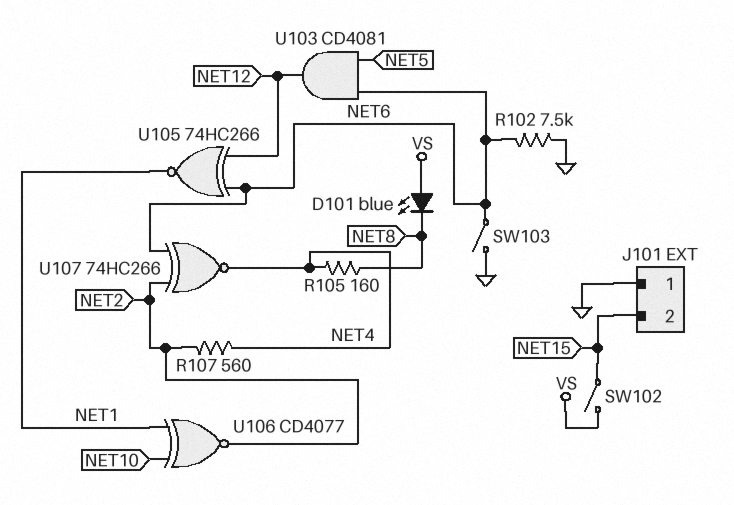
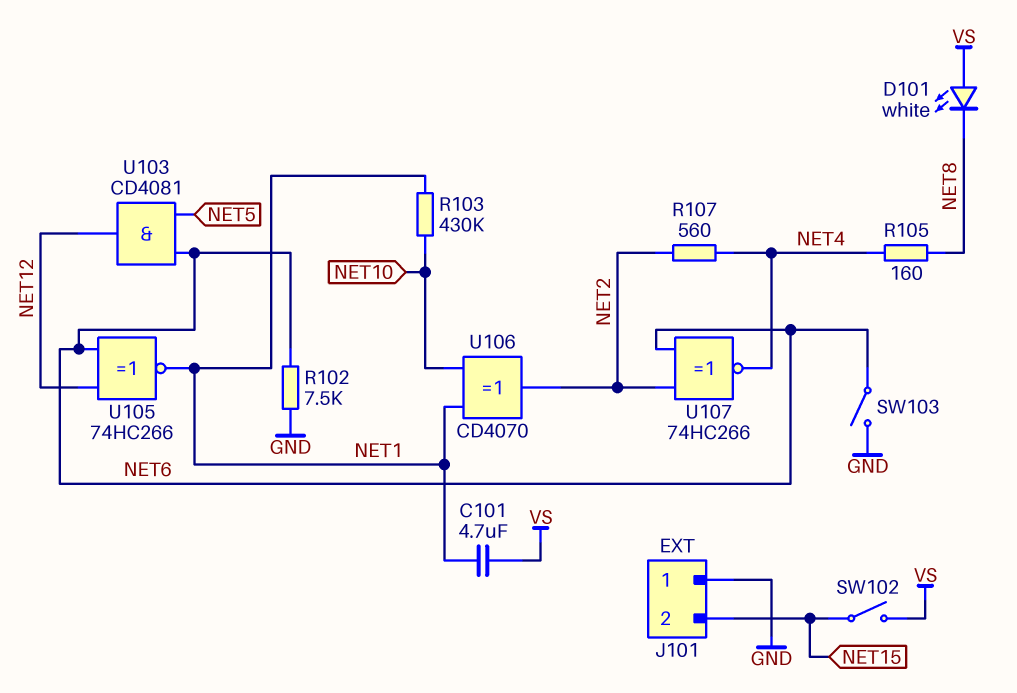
C101: none -> 4.7uF (NET1, VS)
D101: LED blue (A VS, K NET8) -> LED white (A VS, K NET8)
R103: none -> 430k (NET1, NET10)
U106: XNOR CD4077 (in NET1, in NET10, out NET2) -> XOR CD4070 (in NET1, in NET10, out NET2)

